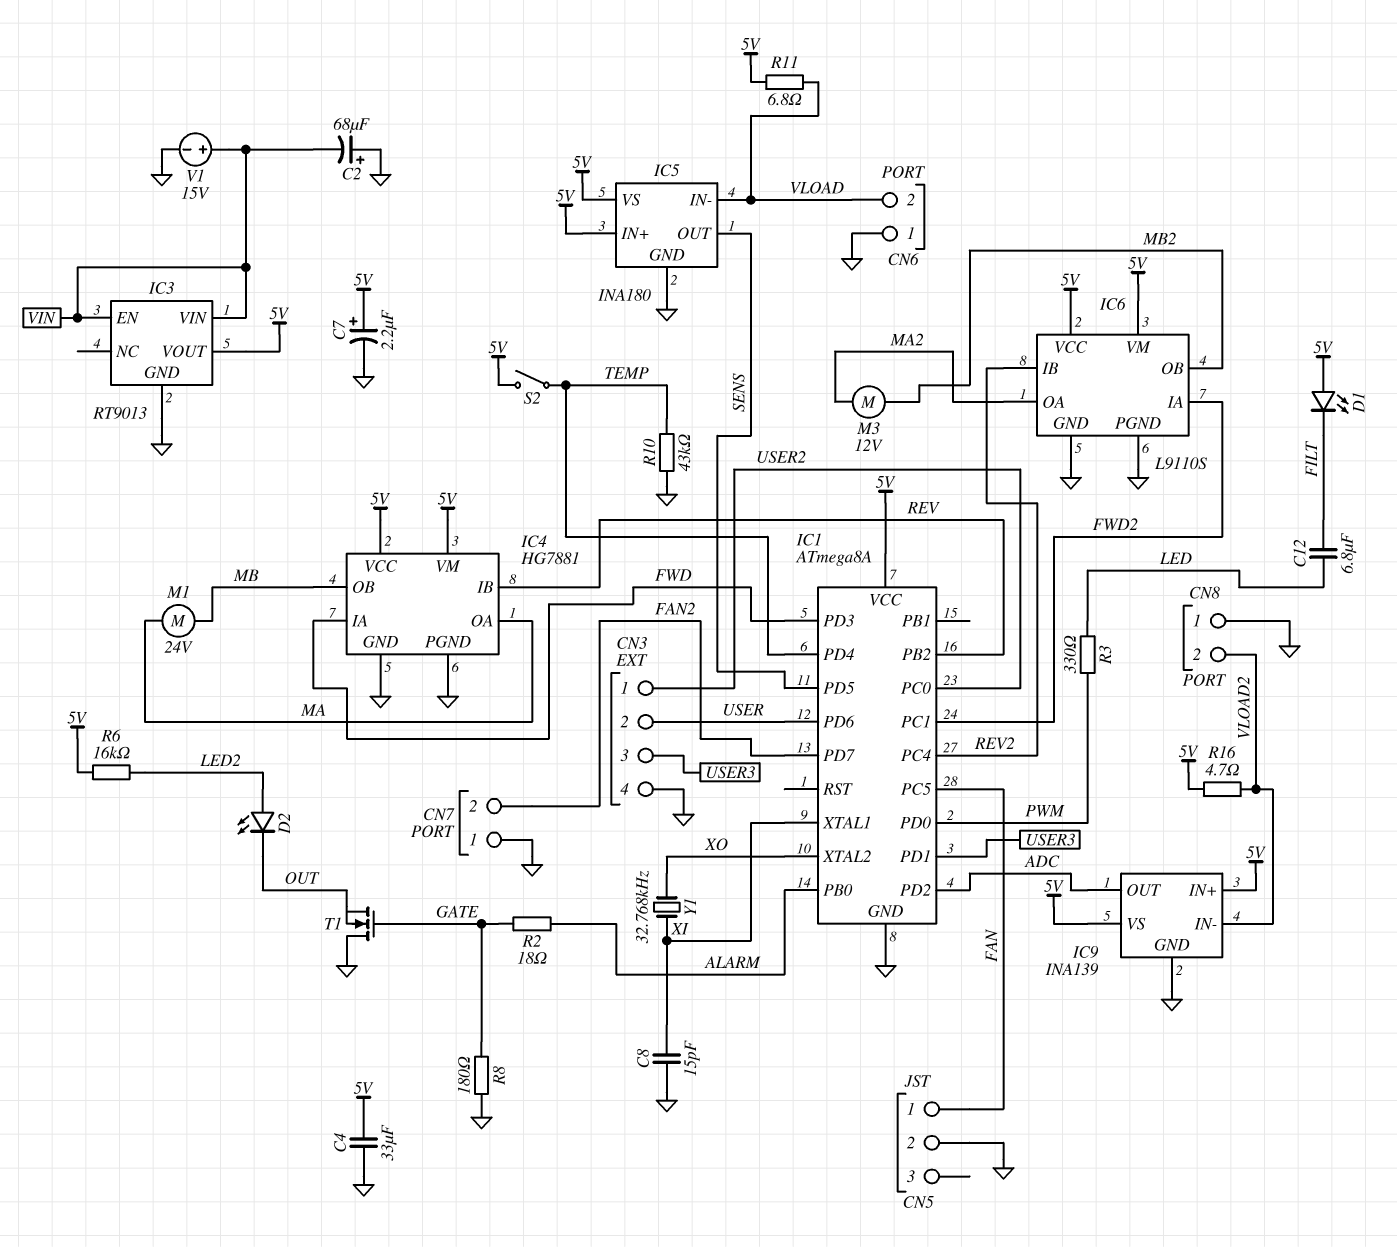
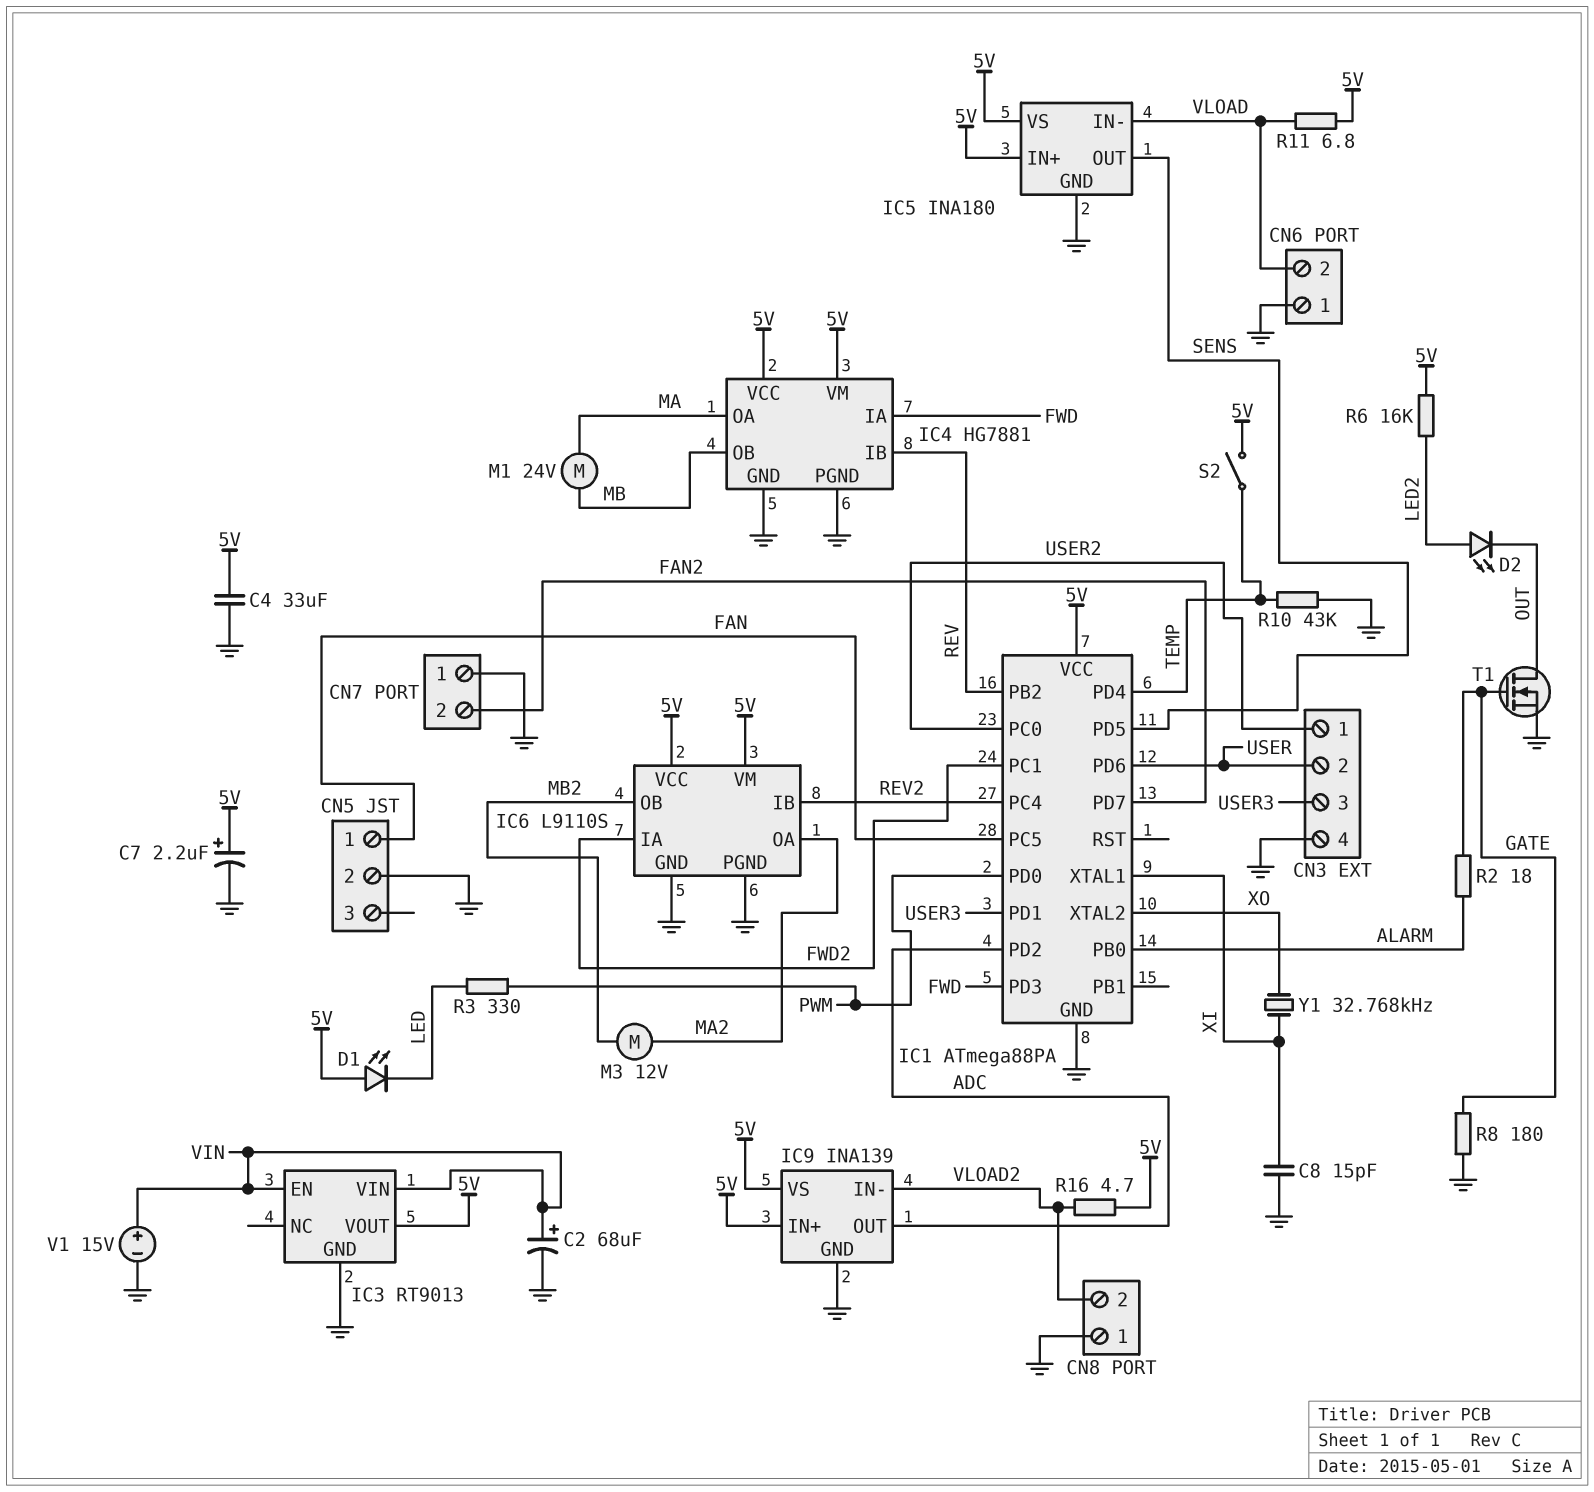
C2: 68uF (plus GND, minus VIN) -> 68uF (plus VIN, minus GND)
C12: 6.8uF (FILT, LED) -> none
D1: LED (A 5V, K FILT) -> LED (A 5V, K LED)
IC1: ATmega8A -> ATmega88PA
T1: NMOS (G GATE, D GND, S OUT) -> NMOS (G GATE, D OUT, S GND)

